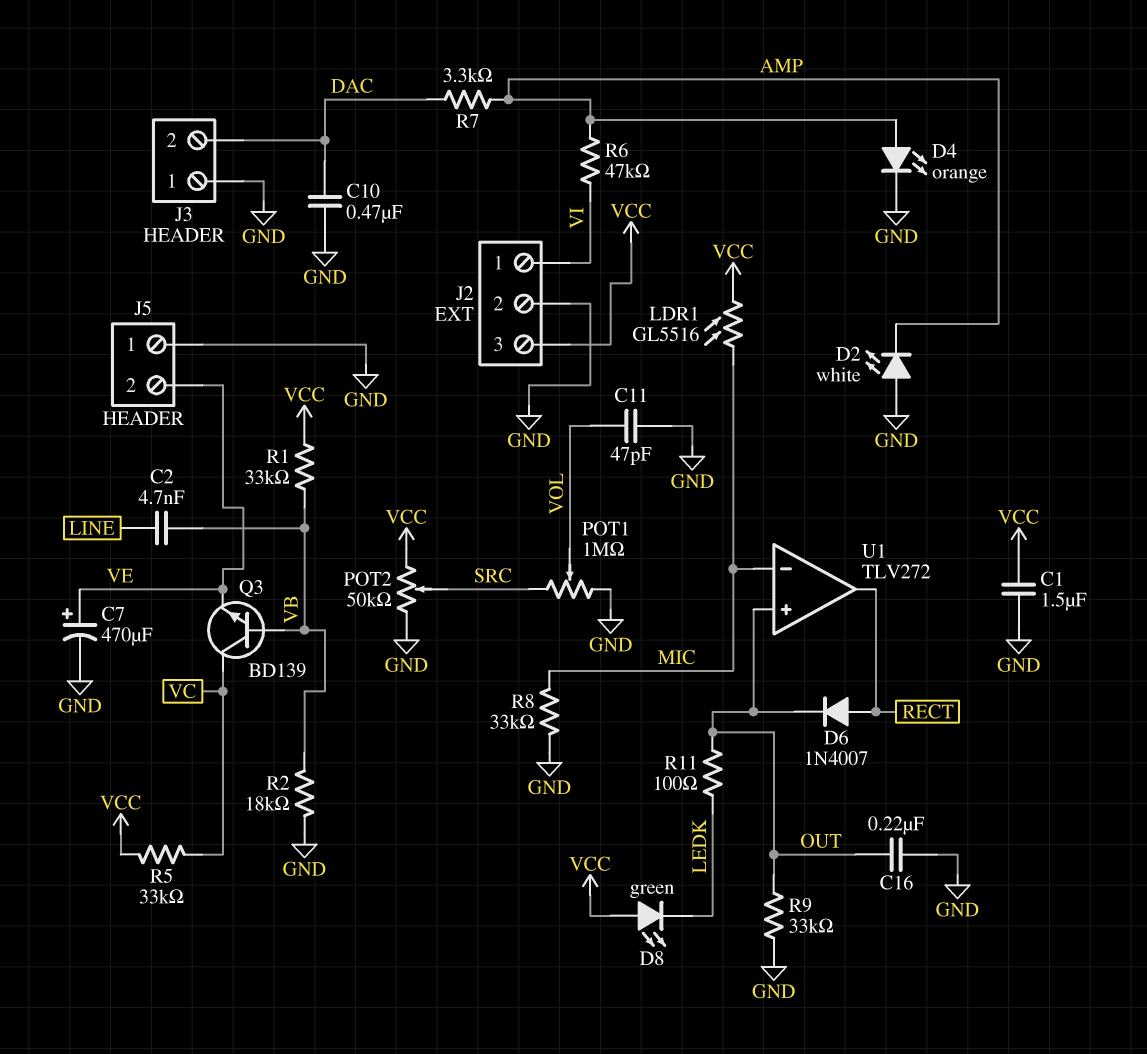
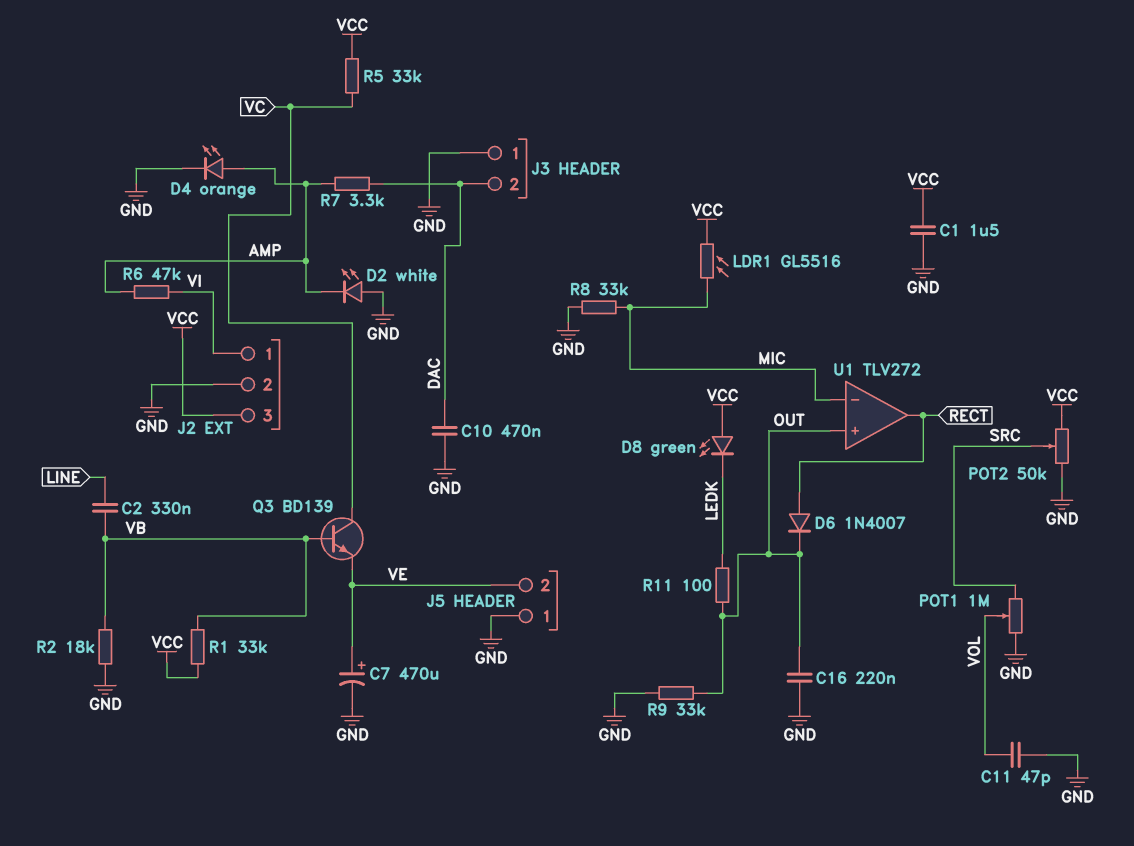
C2: 4.7nF (LINE, VB) -> 330nF (LINE, VB)

